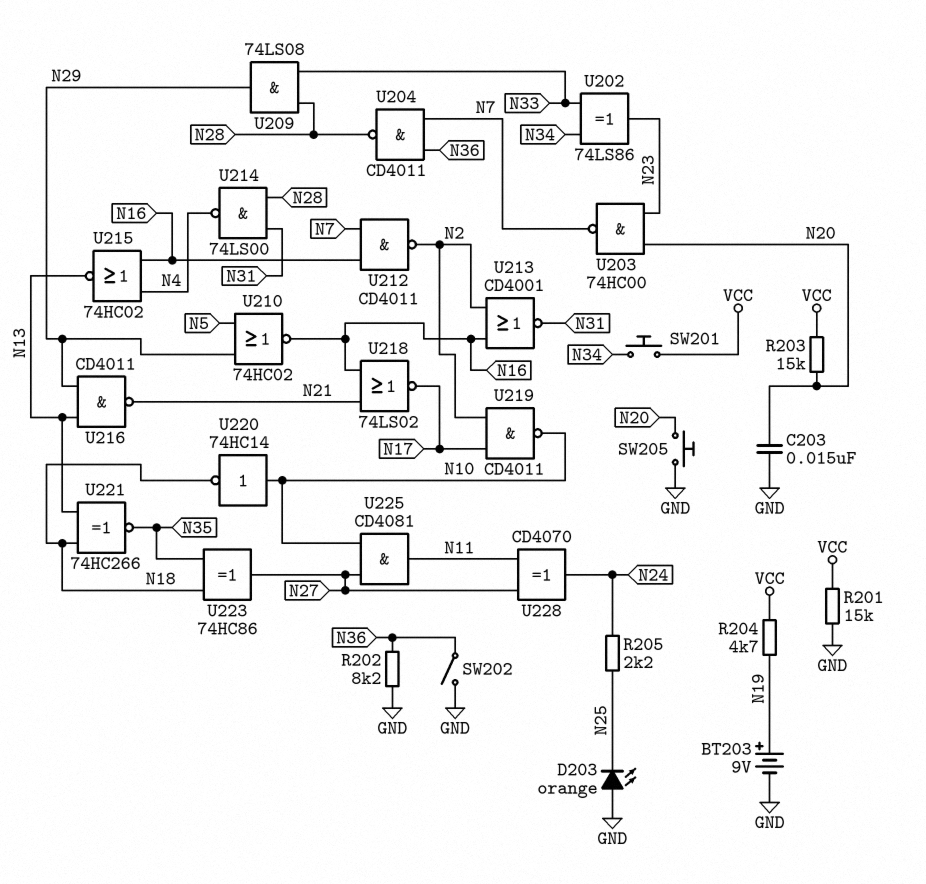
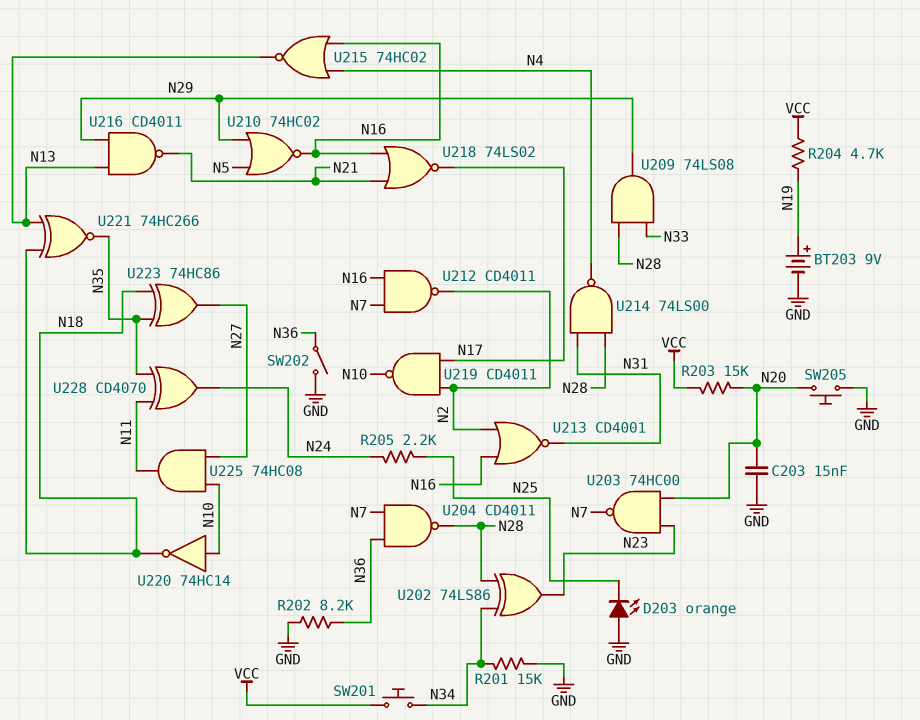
R201: 15k (GND, VCC) -> 15k (GND, N34)
U202: XOR 74LS86 (in N33, in N34, out N23) -> XOR 74LS86 (in N28, in N34, out N23)
U225: AND CD4081 (in N10, in N27, out N11) -> AND 74HC08 (in N10, in N27, out N11)
U228: XOR CD4070 (in N11, in N27, out N24) -> XOR CD4070 (in N11, in N35, out N24)

